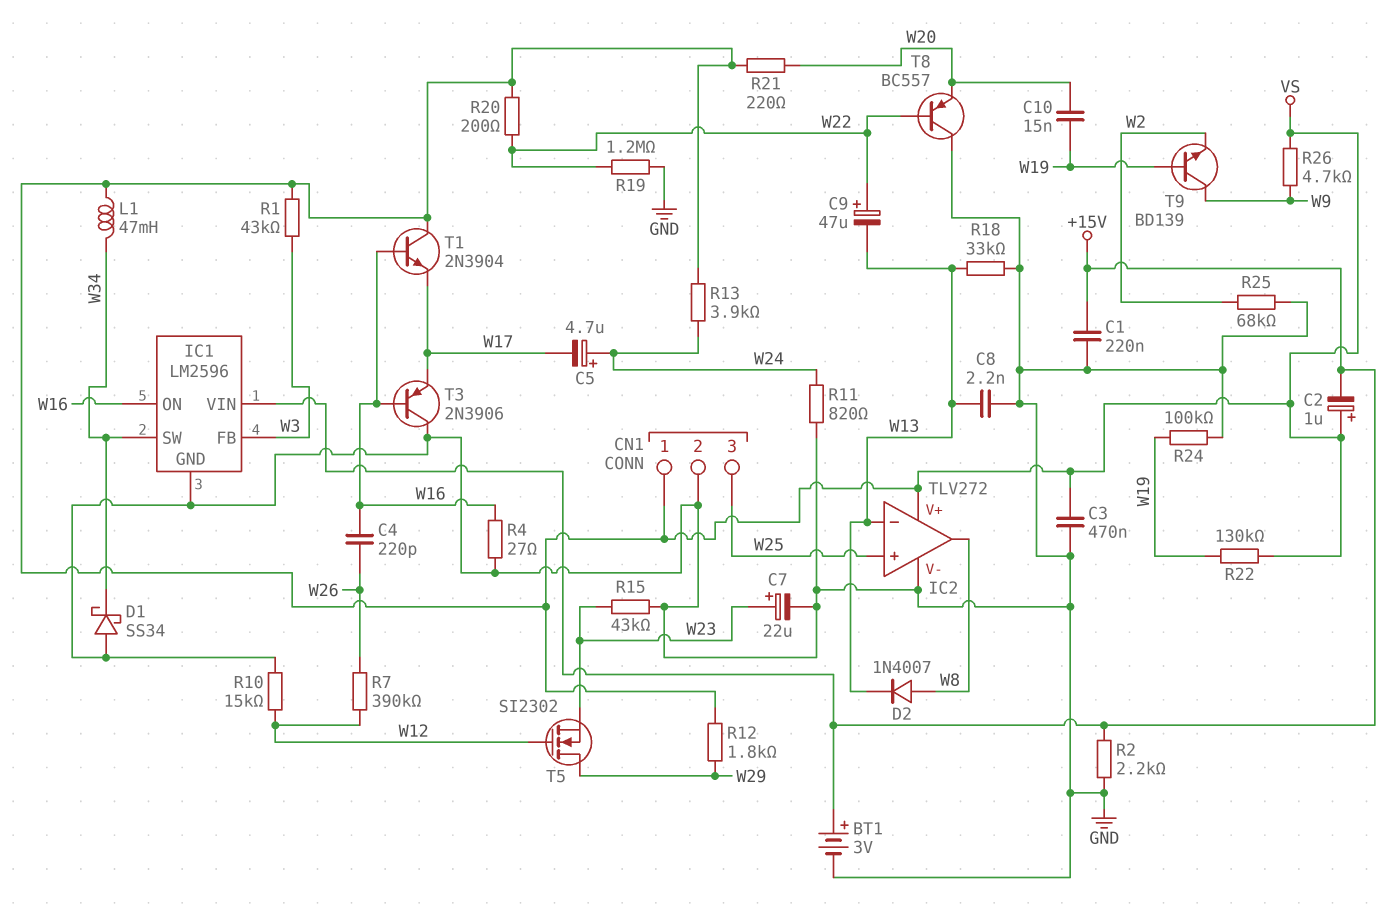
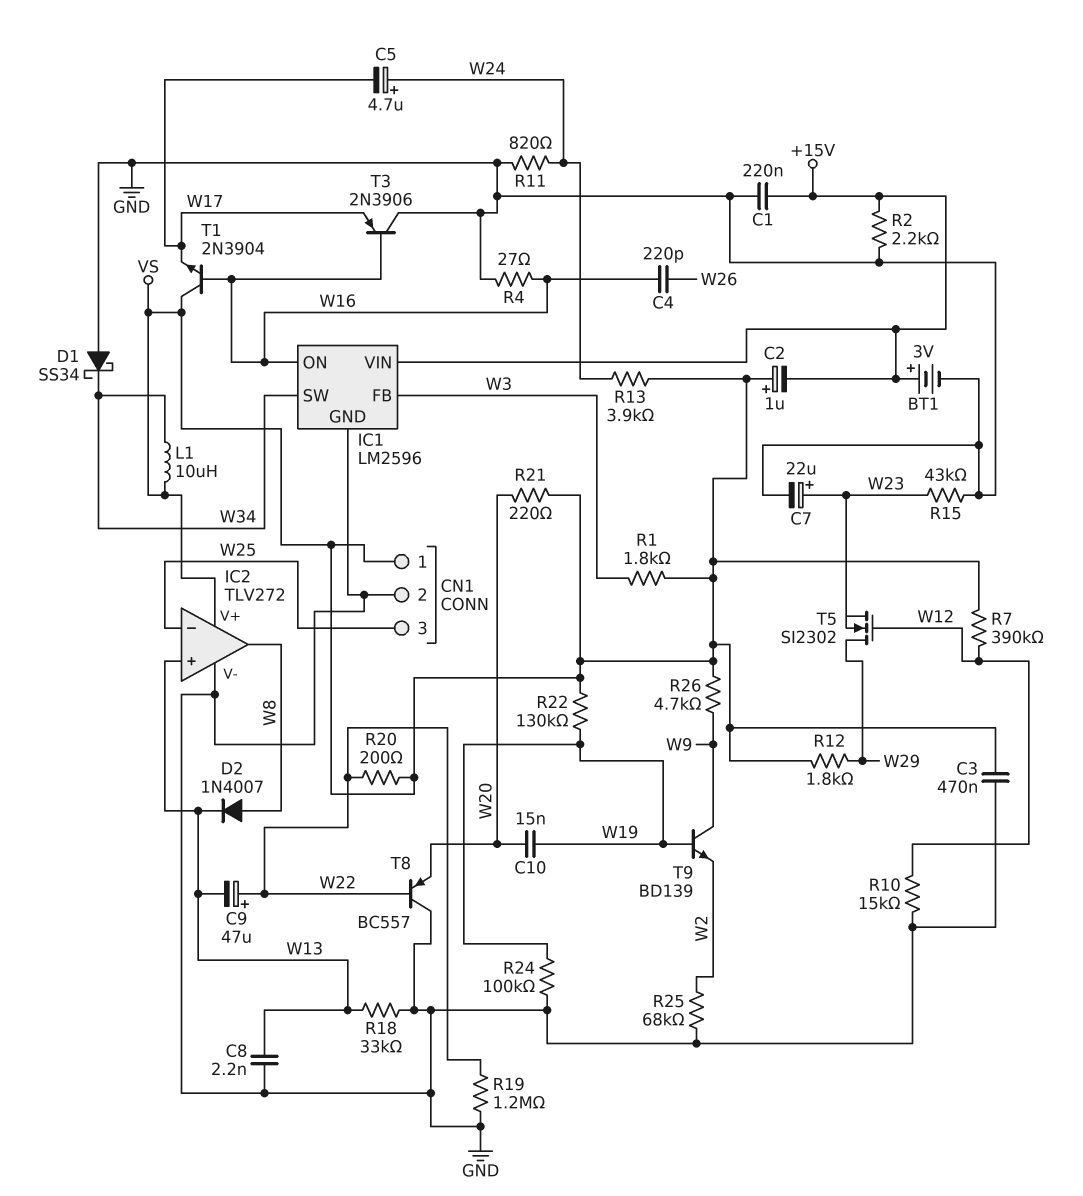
IC2 pin in+: W25 -> W13
IC2 pin in-: W13 -> W25
L1: 47mH (VS, W34) -> 10uH (VS, W34)
R1: 43k (VS, W3) -> 1.8k (VS, W3)
R7: 390k (W12, W26) -> 390k (VS, W12)

